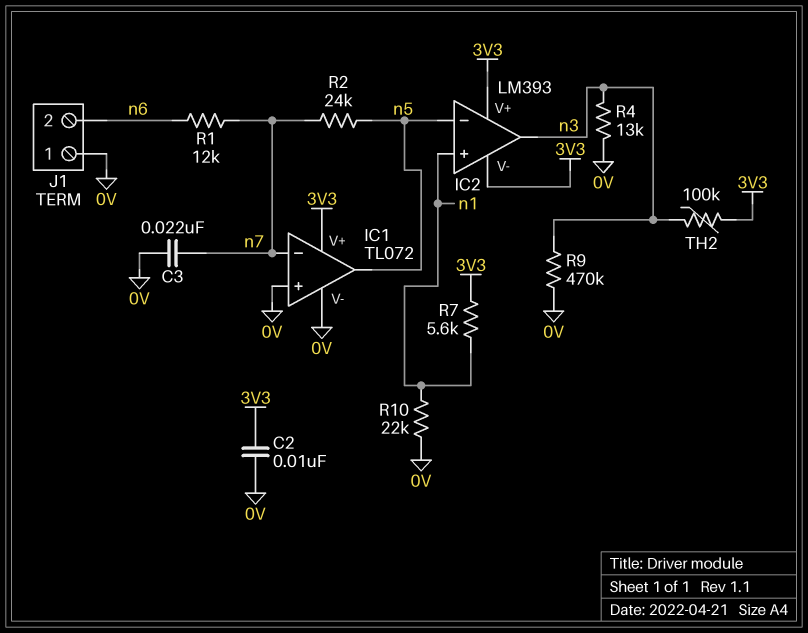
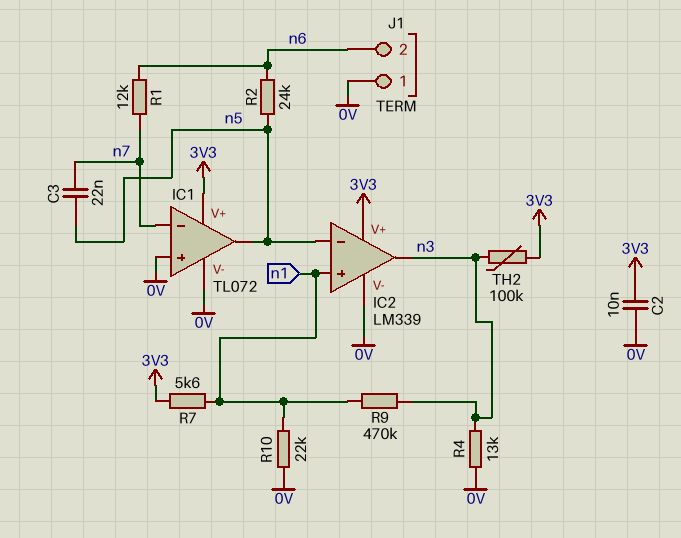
C3: 22nF (0V, n7) -> 22nF (n5, n7)
IC2: LM393 -> LM339
IC2 pin V-: 3V3 -> 0V
R2: 24k (n5, n7) -> 24k (n5, n6)
R9: 470k (0V, n3) -> 470k (n1, n3)

